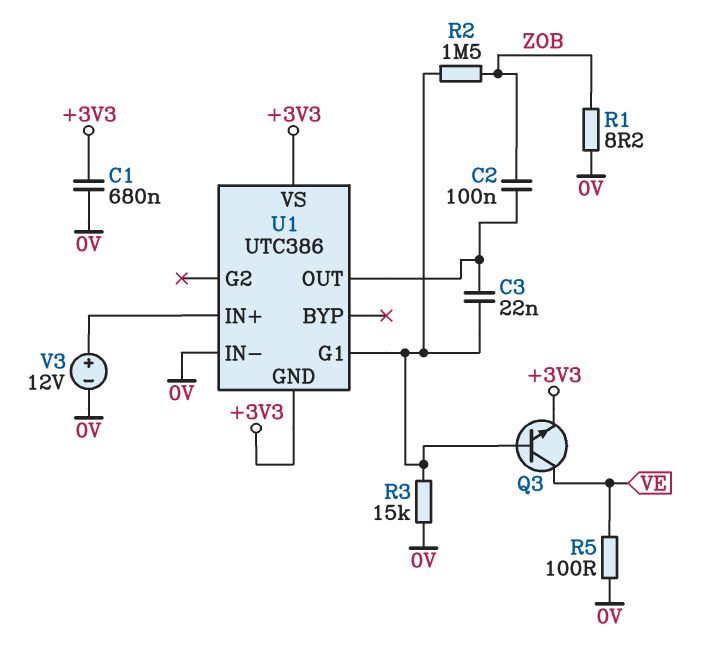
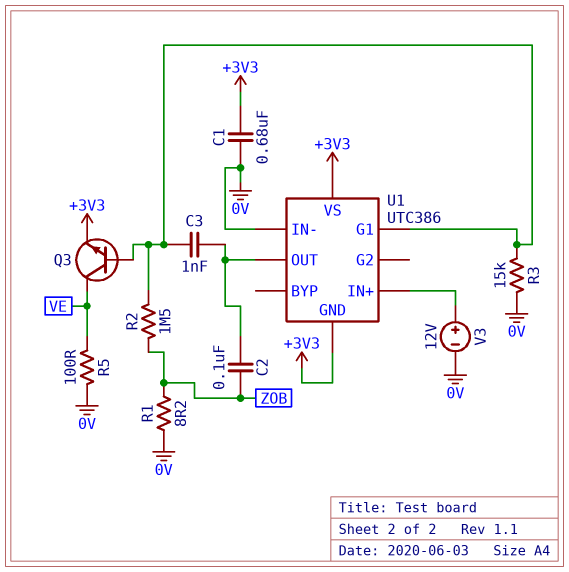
C3: 22nF (U1/G1, U1/OUT) -> 1nF (U1/G1, U1/OUT)

